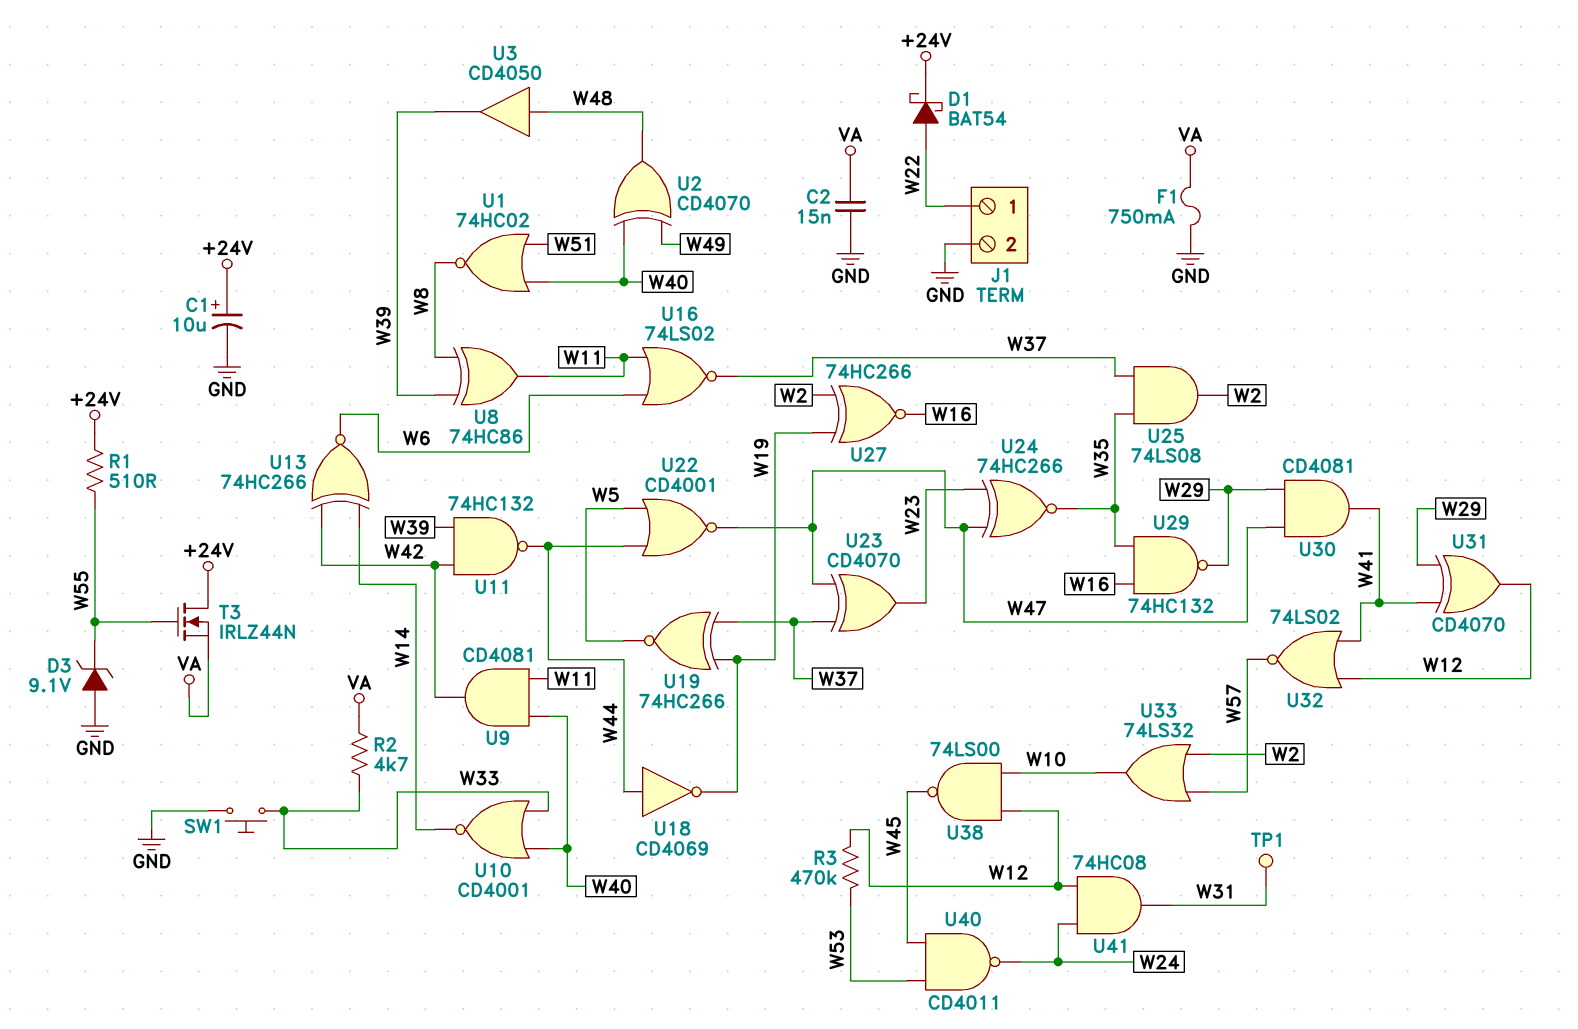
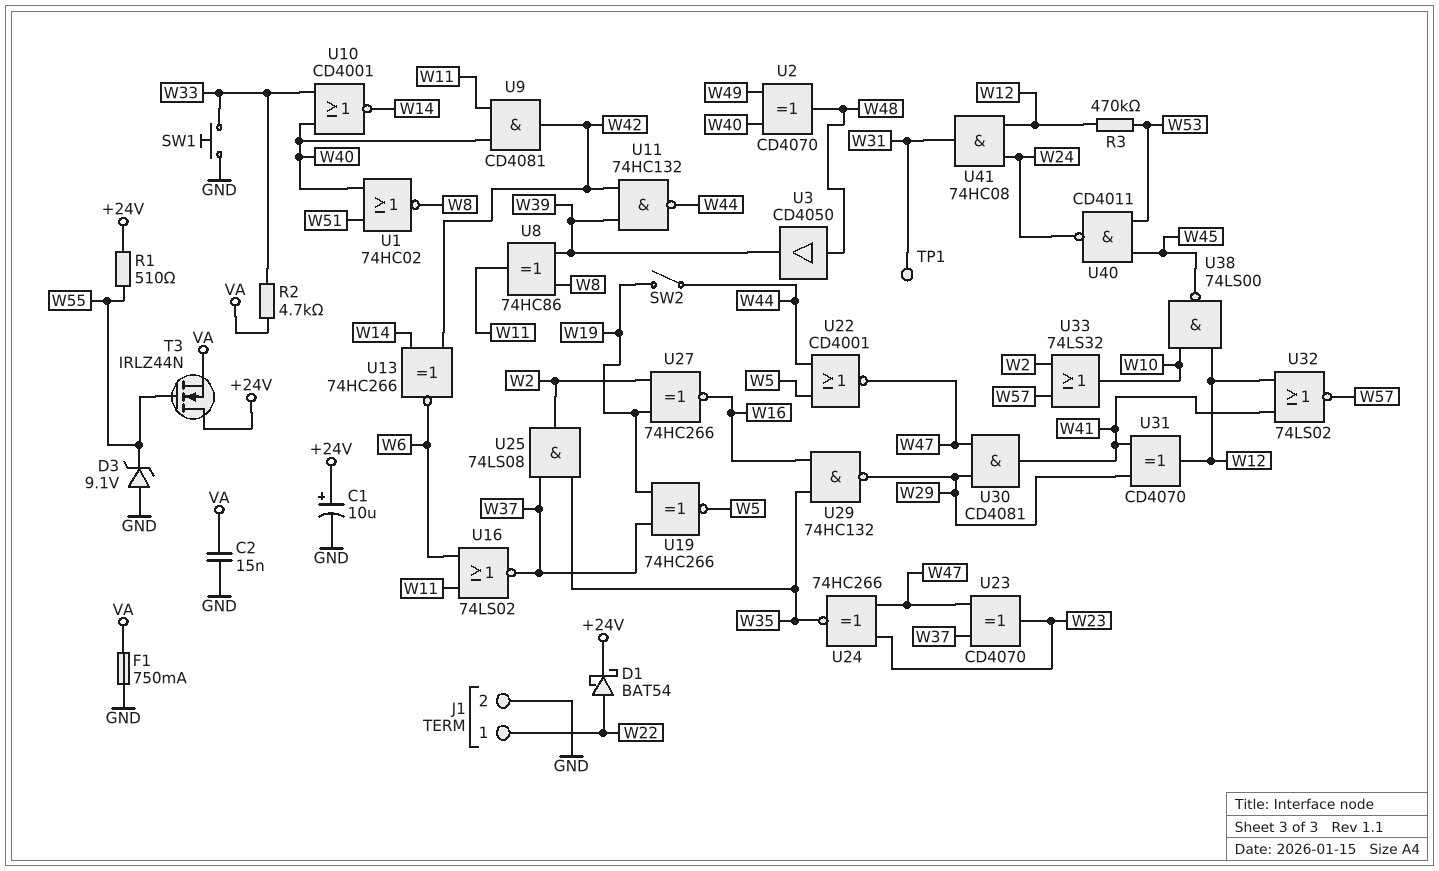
SW2: none -> switch (W19, W44)
U18: NOT CD4069 (in W44, out W19) -> none

